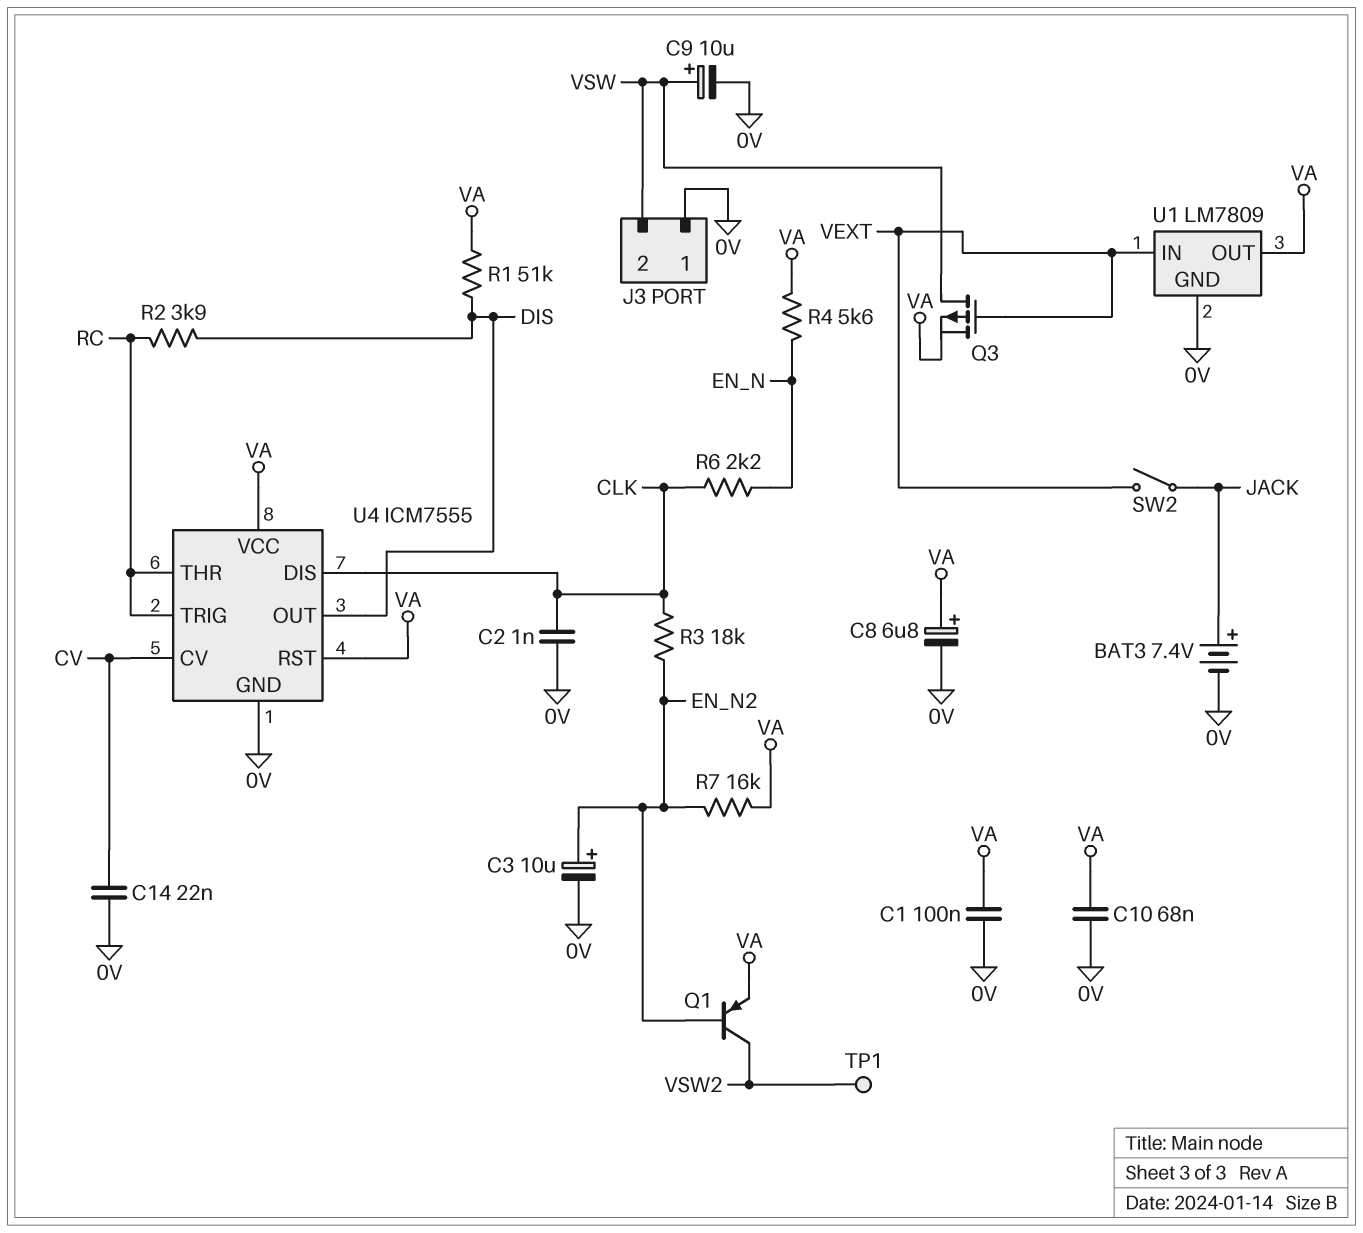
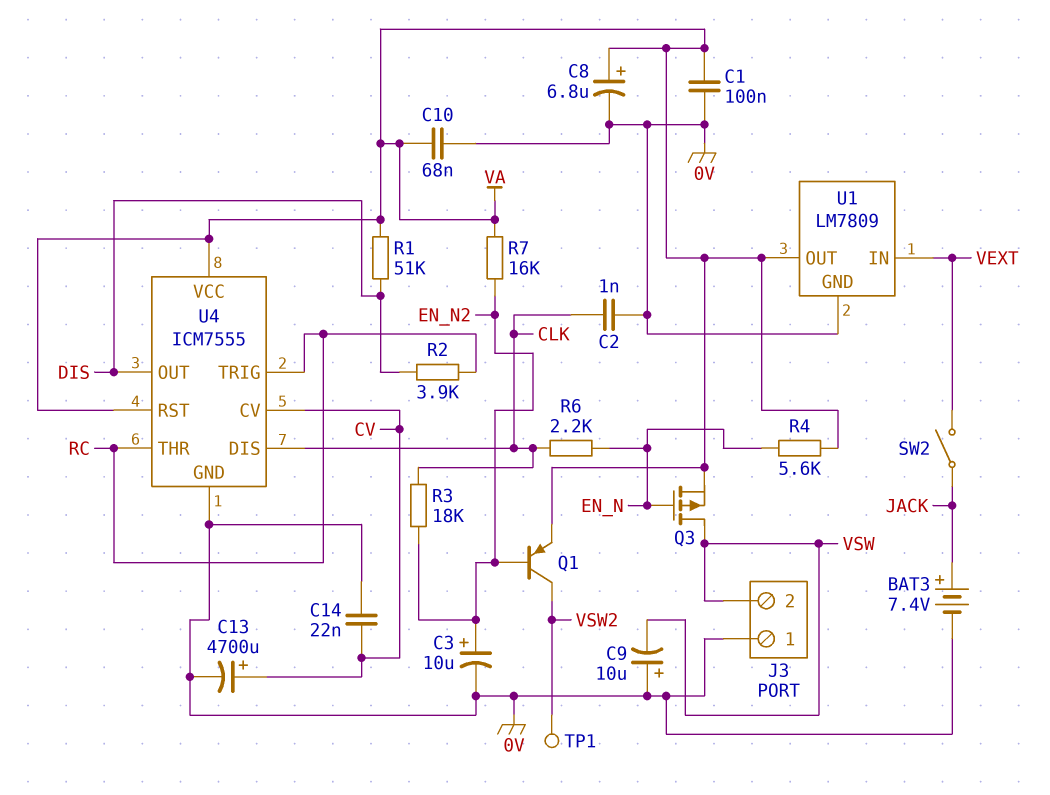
C9: 10uF (plus VSW, minus 0V) -> 10uF (plus 0V, minus VSW)
C13: none -> 4700uF (plus CV, minus 0V)
Q3: PMOS (G VEXT, D VSW, S VA) -> PMOS (G EN_N, D VSW, S VA)

